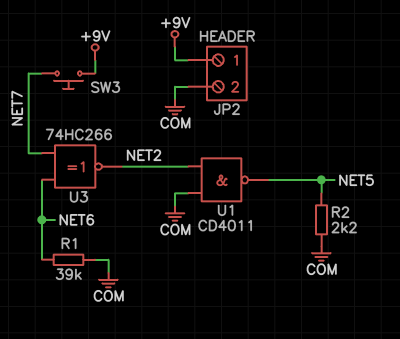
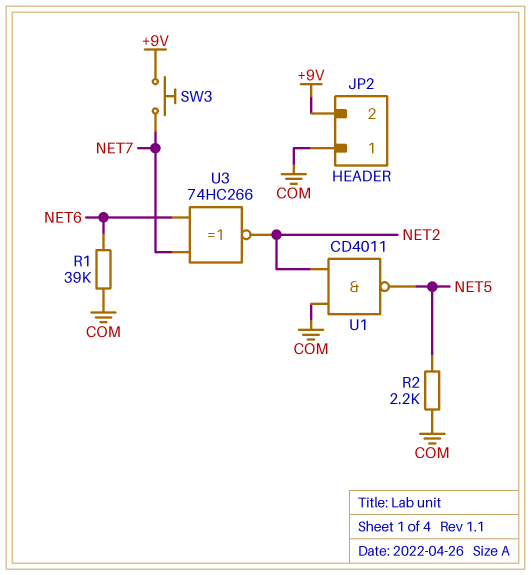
JP2 pin 1: +9V -> COM
JP2 pin 2: COM -> +9V

